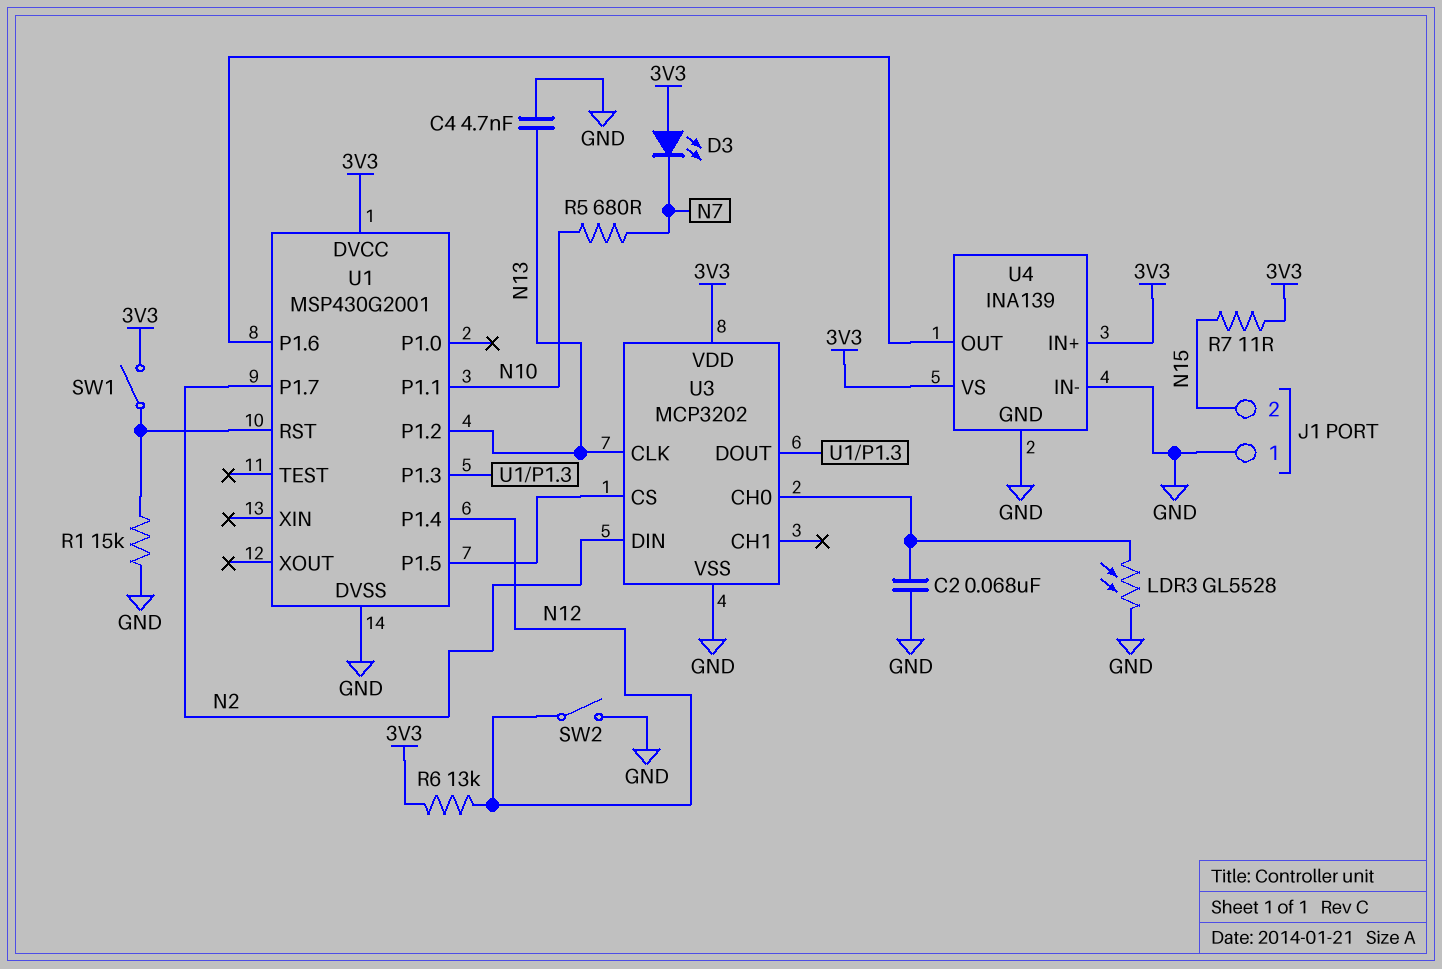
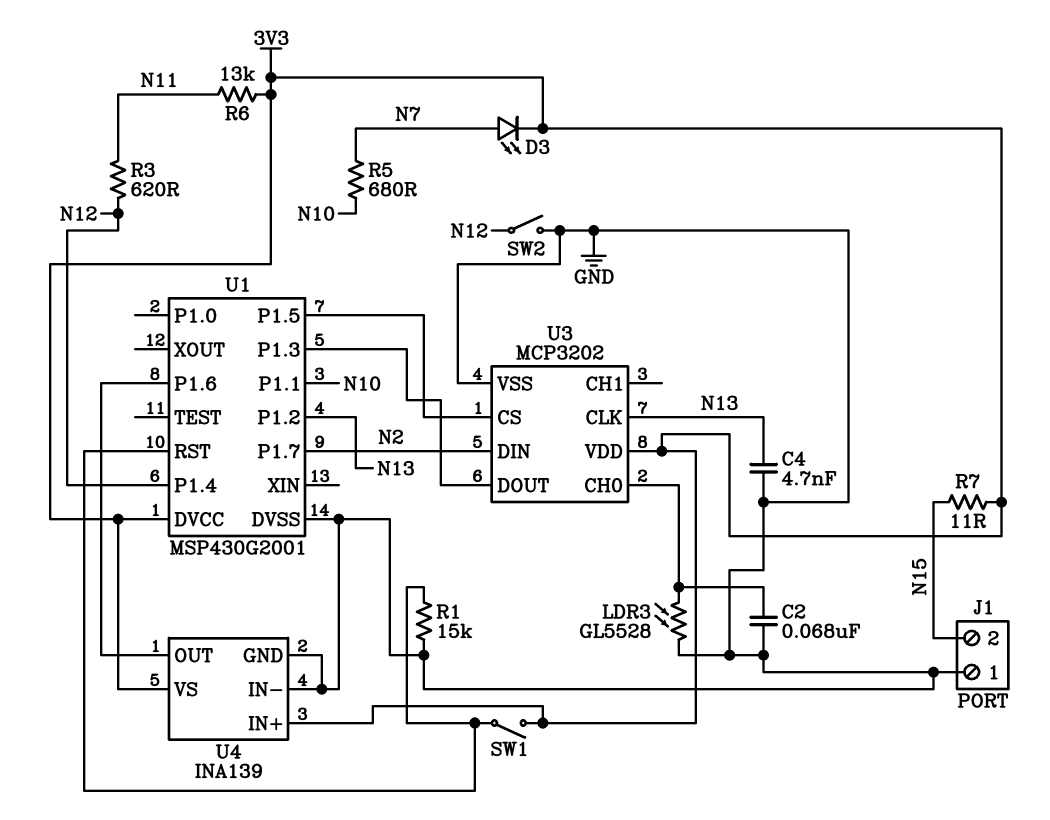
D3: LED (A 3V3, K N7) -> LED (A N7, K 3V3)
R3: none -> 620 (N11, N12)
R6: 13k (3V3, N12) -> 13k (3V3, N11)

